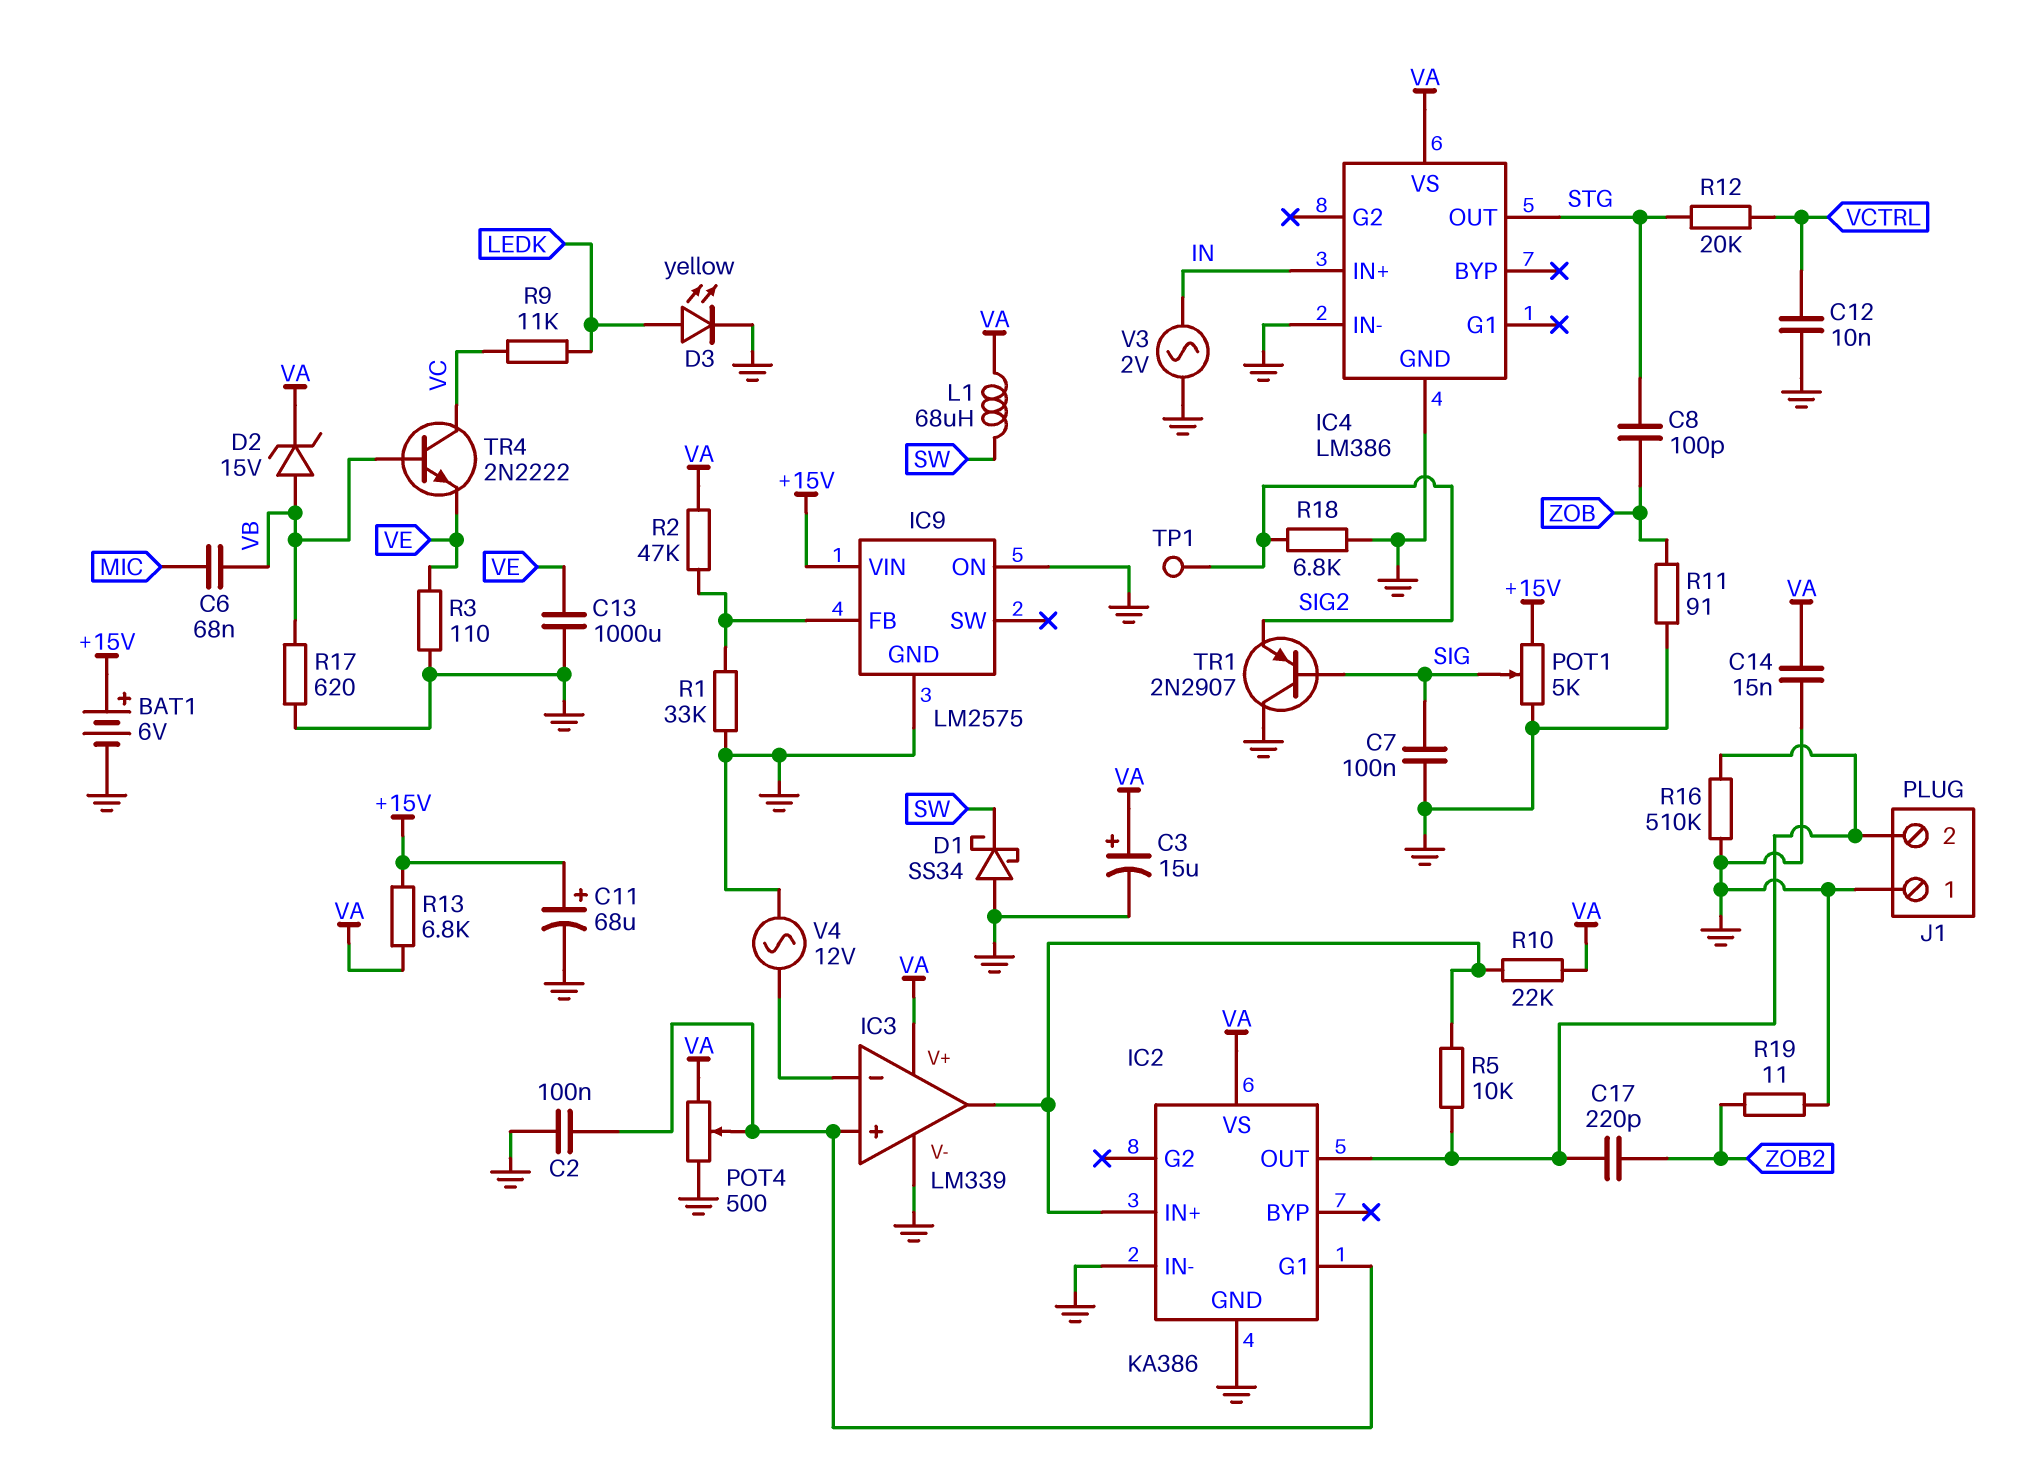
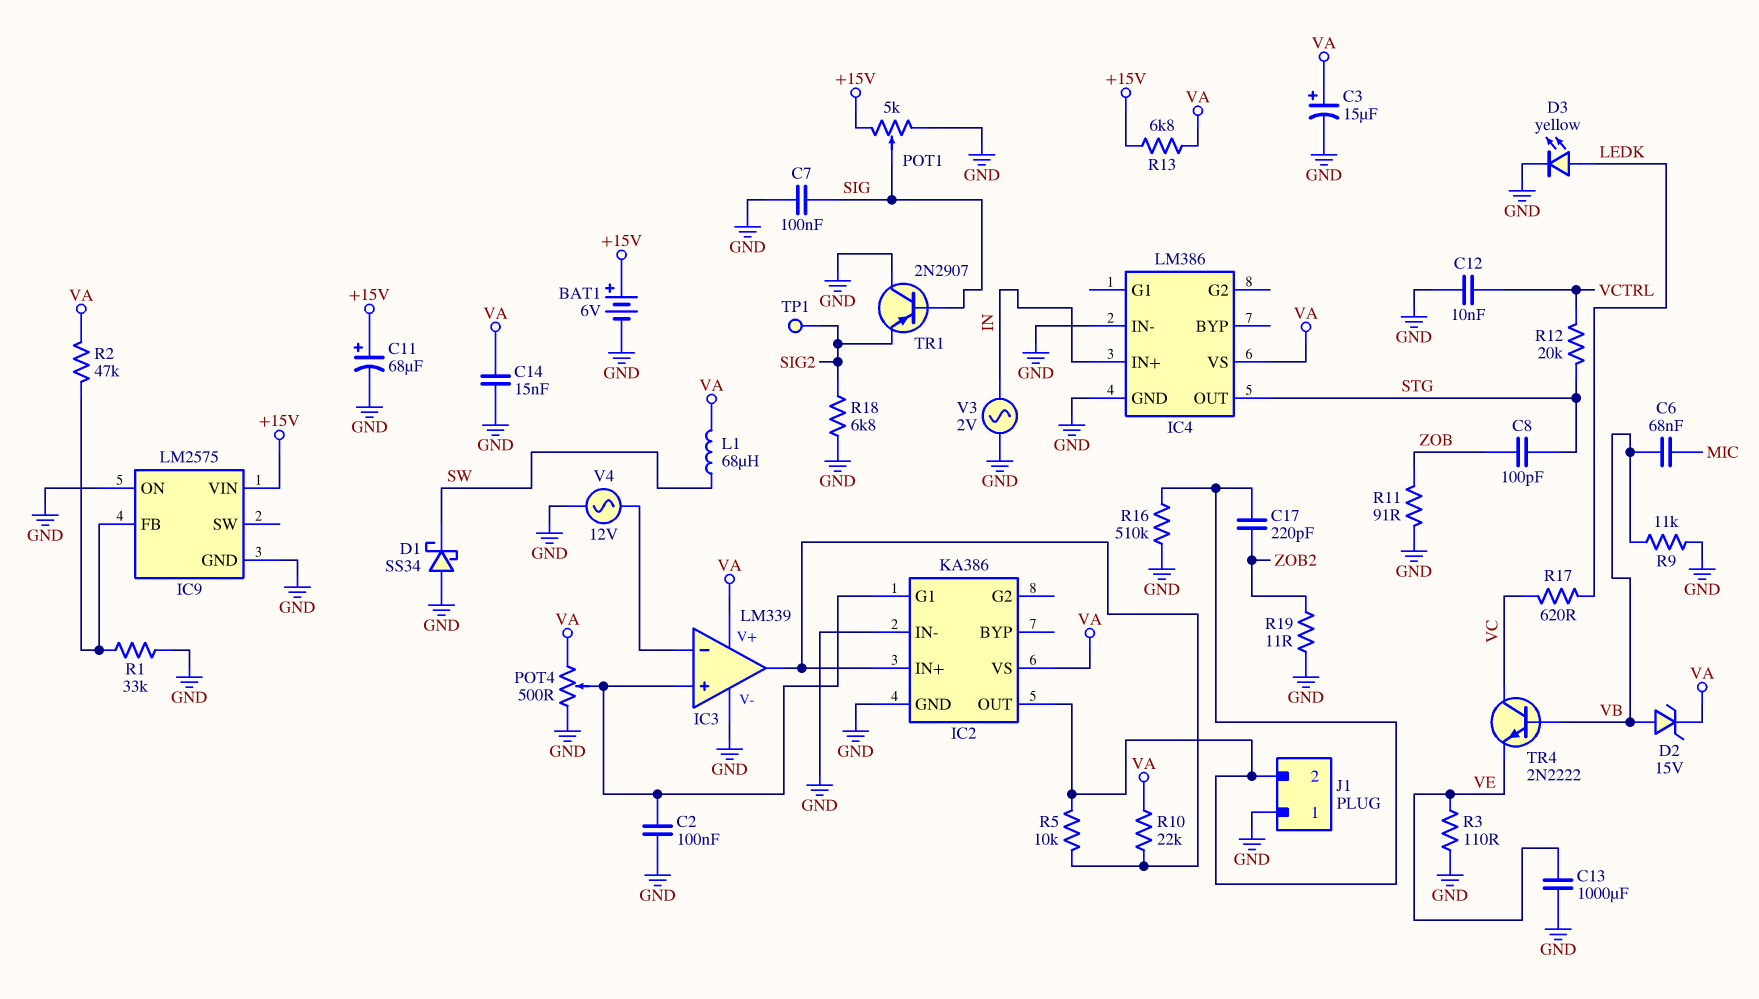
R9: 11k (LEDK, VC) -> 11k (GND, VB)
R17: 620 (GND, VB) -> 620 (LEDK, VC)

